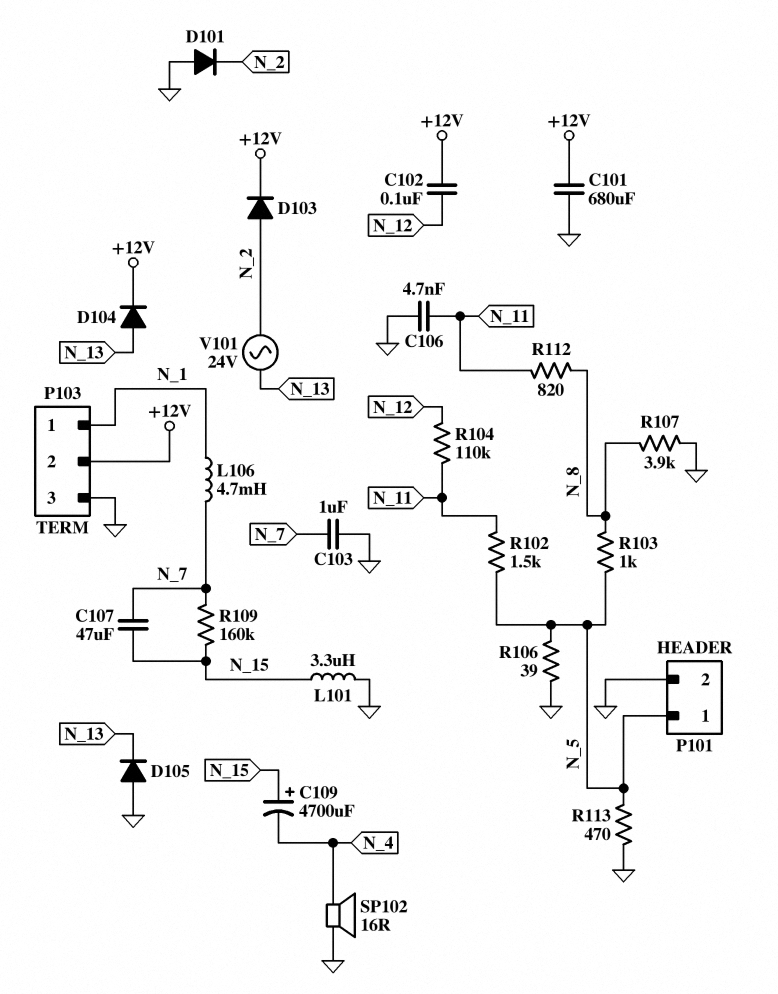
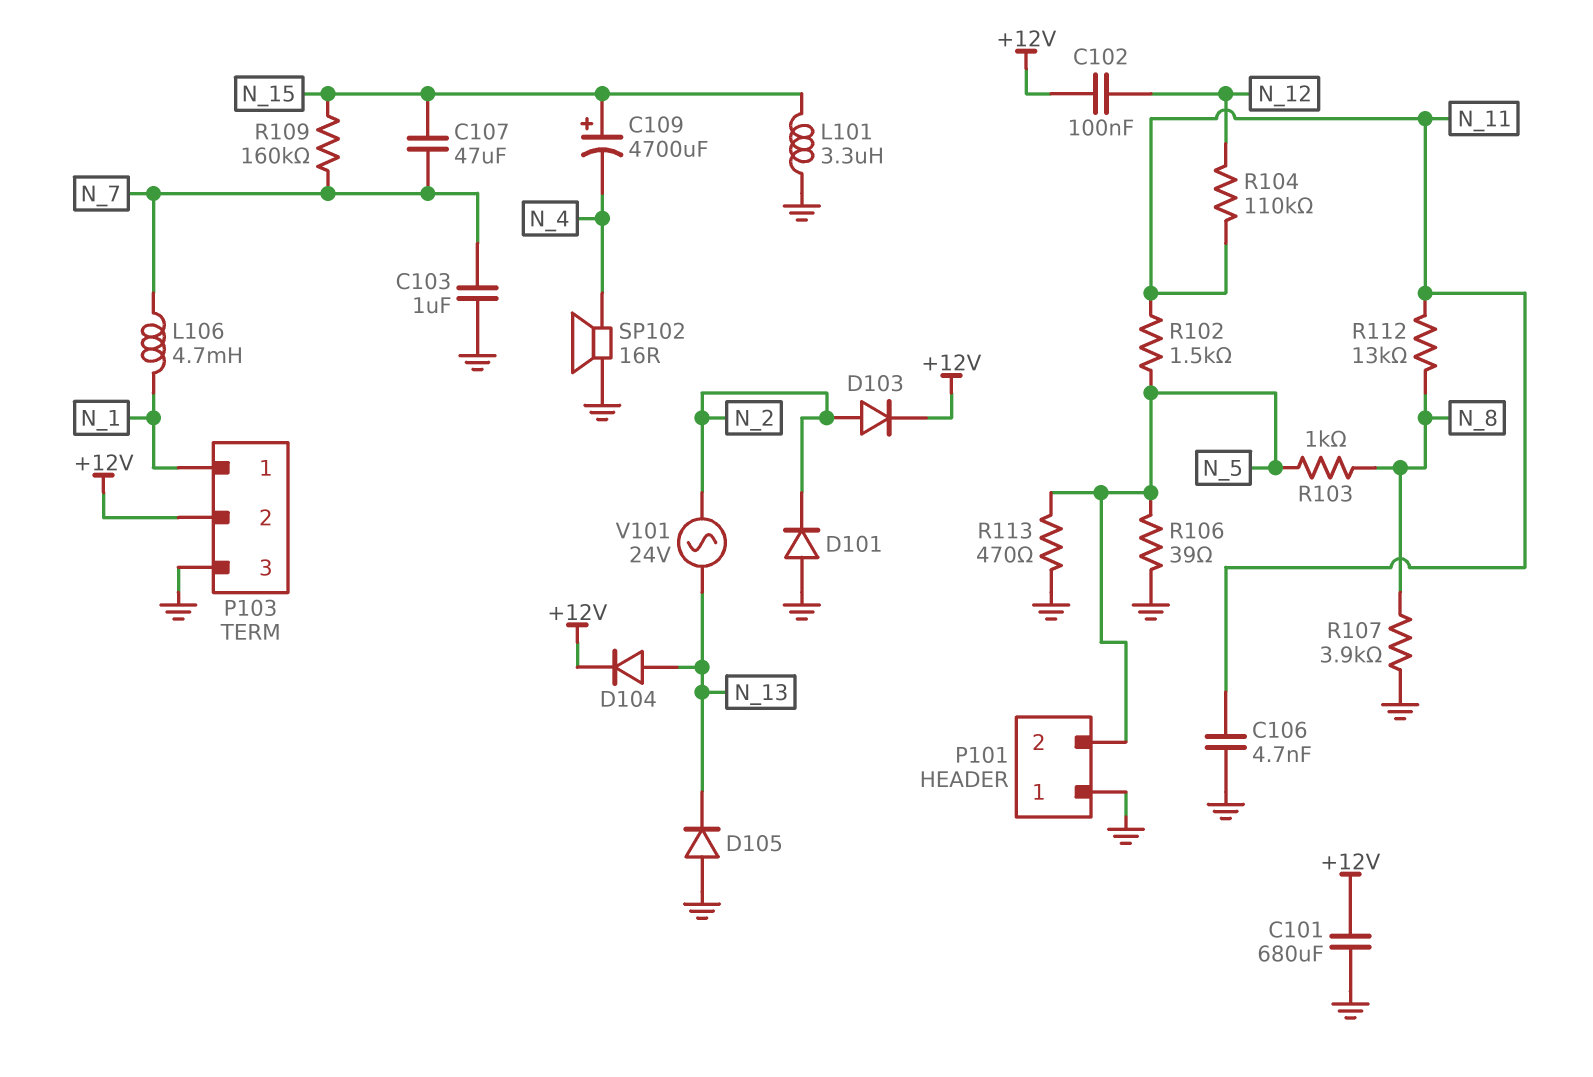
P101 pin 1: N_5 -> GND
P101 pin 2: GND -> N_5
R112: 820 (N_8, N_11) -> 13k (N_8, N_11)

